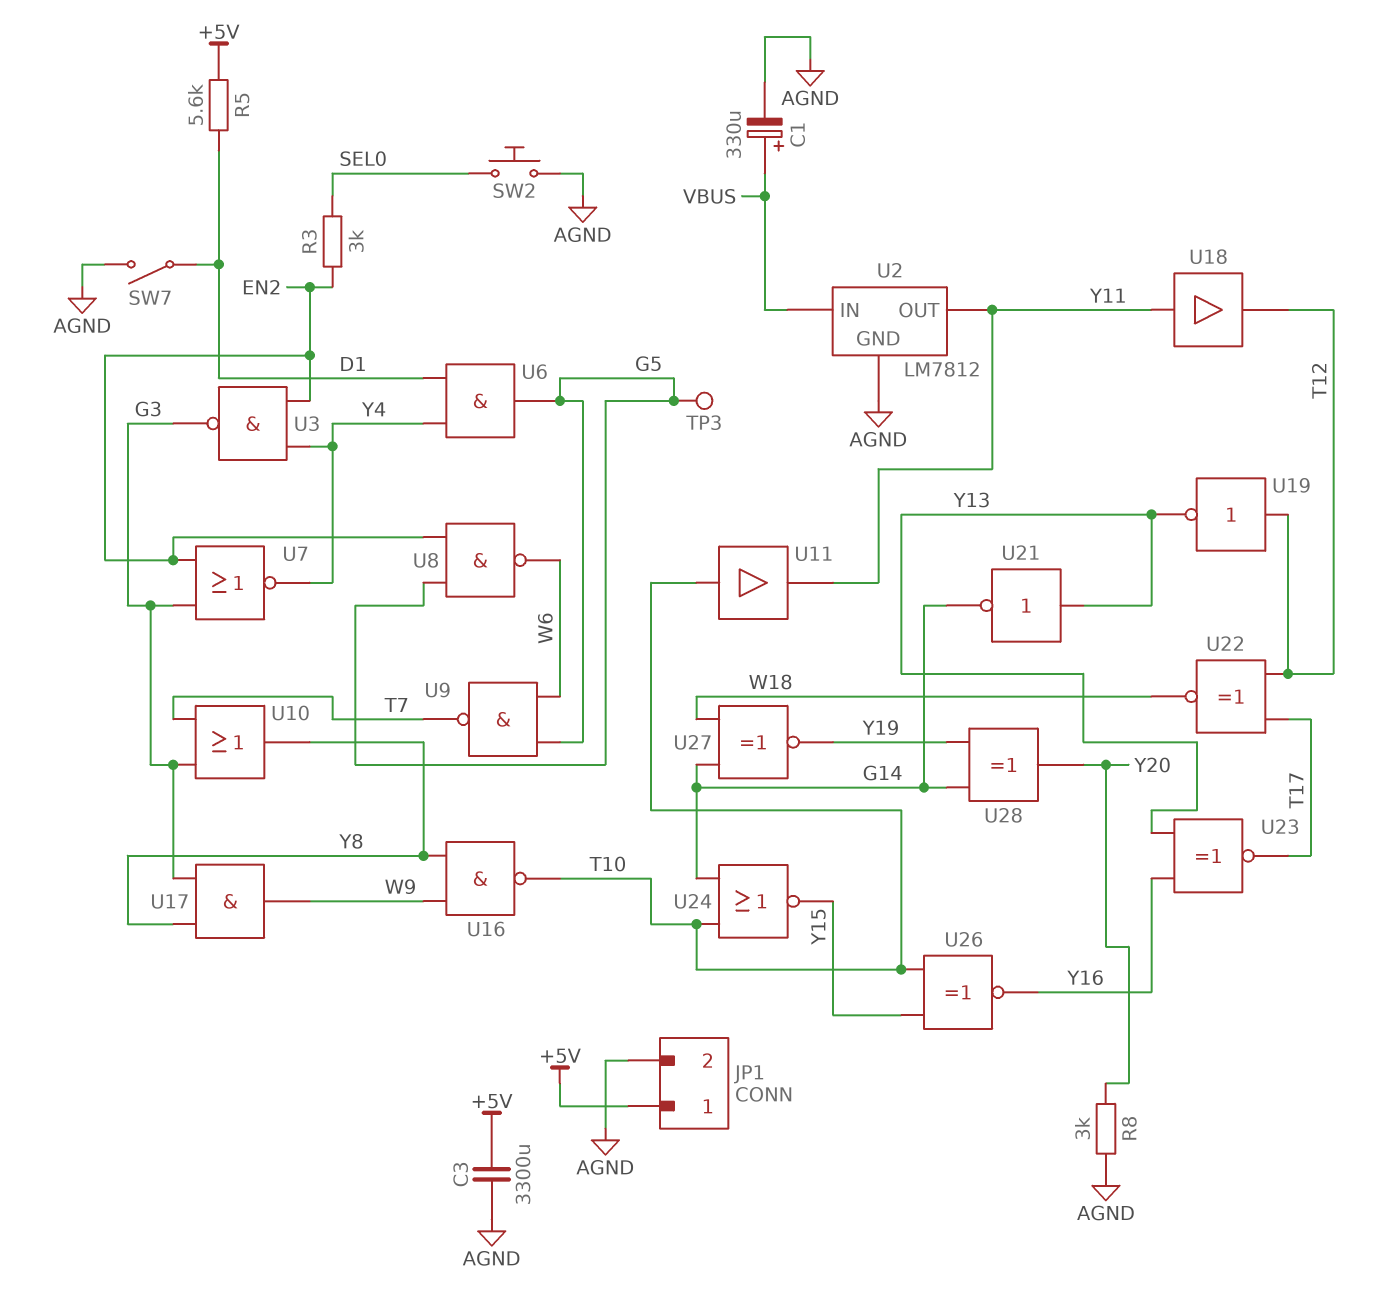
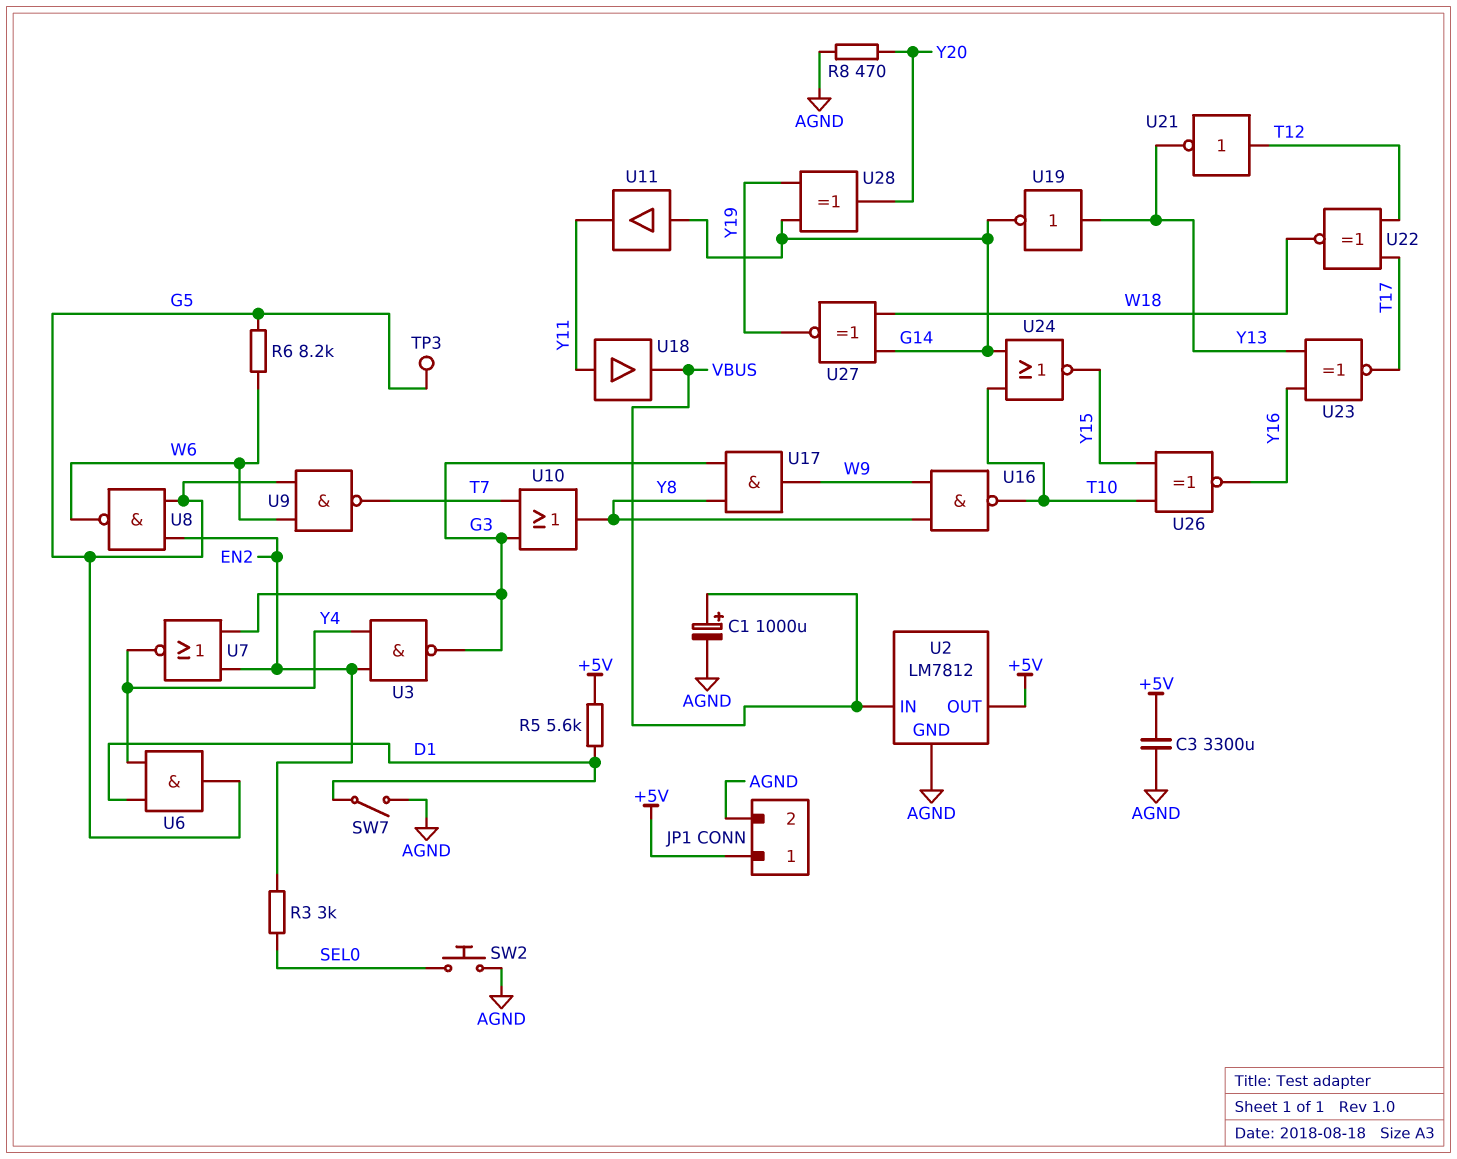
C1: 330uF (plus VBUS, minus AGND) -> 1000uF (plus VBUS, minus AGND)
R6: none -> 8.2k (G5, W6)
R8: 3k (AGND, Y20) -> 470 (AGND, Y20)
U2 pin OUT: Y11 -> +5V
U11: buffer (in T10, out Y11) -> buffer (in G14, out Y11)
U18: buffer (in Y11, out T12) -> buffer (in Y11, out VBUS)
U19: NOT (in T12, out Y13) -> NOT (in Y13, out G14)
U21: NOT (in Y13, out G14) -> NOT (in T12, out Y13)

